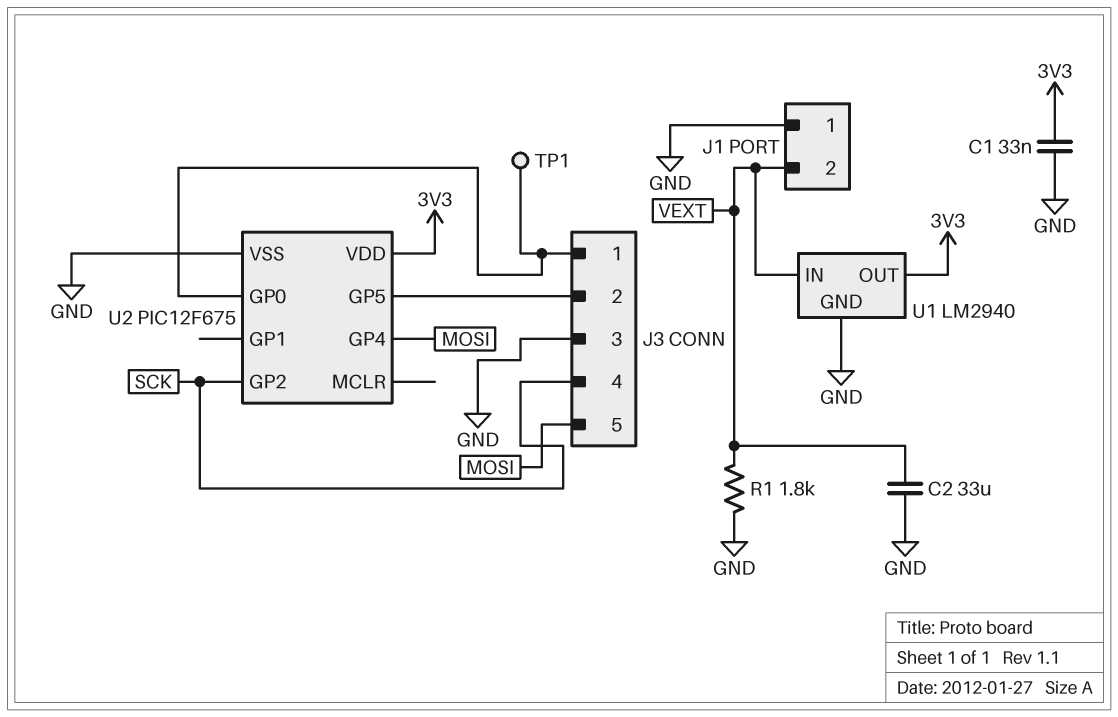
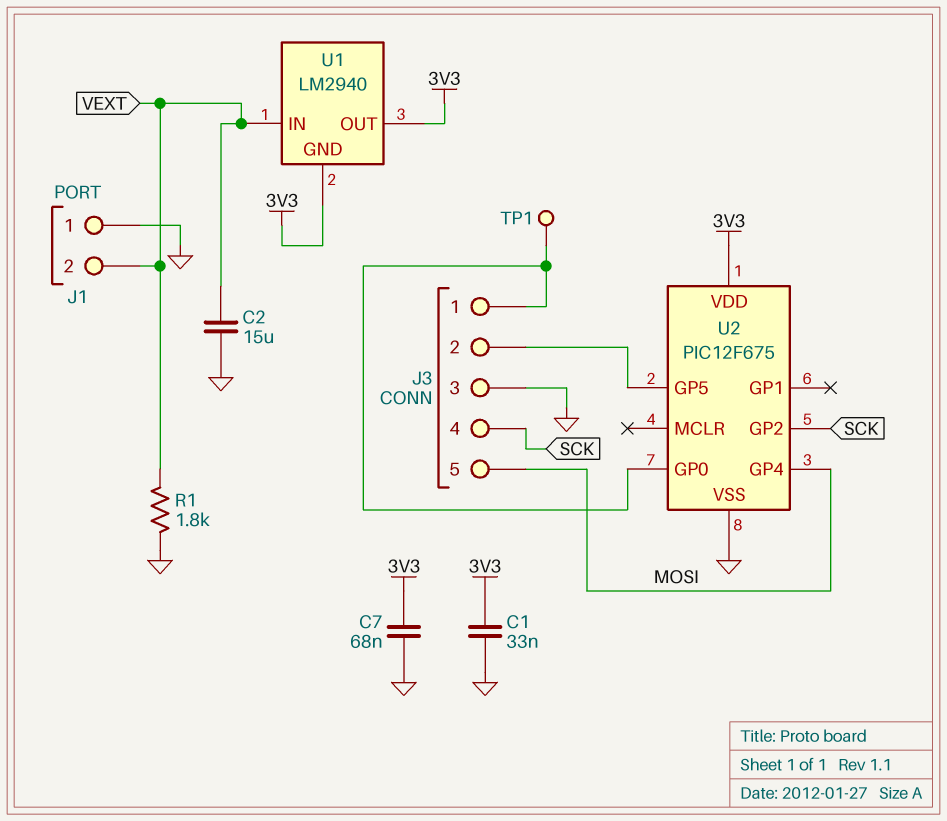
C2: 33uF (GND, VEXT) -> 15uF (GND, VEXT)
C7: none -> 68nF (3V3, GND)
U1 pin GND: GND -> 3V3

